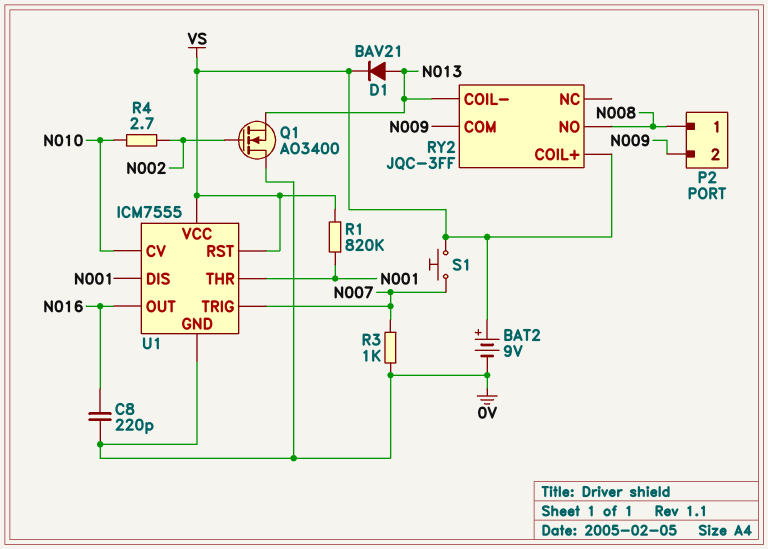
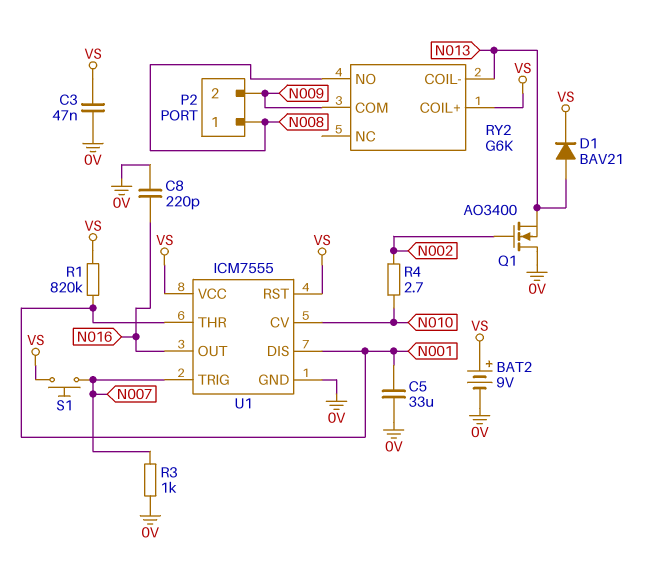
C3: none -> 47nF (0V, VS)
C5: none -> 33uF (0V, N001)
RY2: JQC-3FF -> G6K

